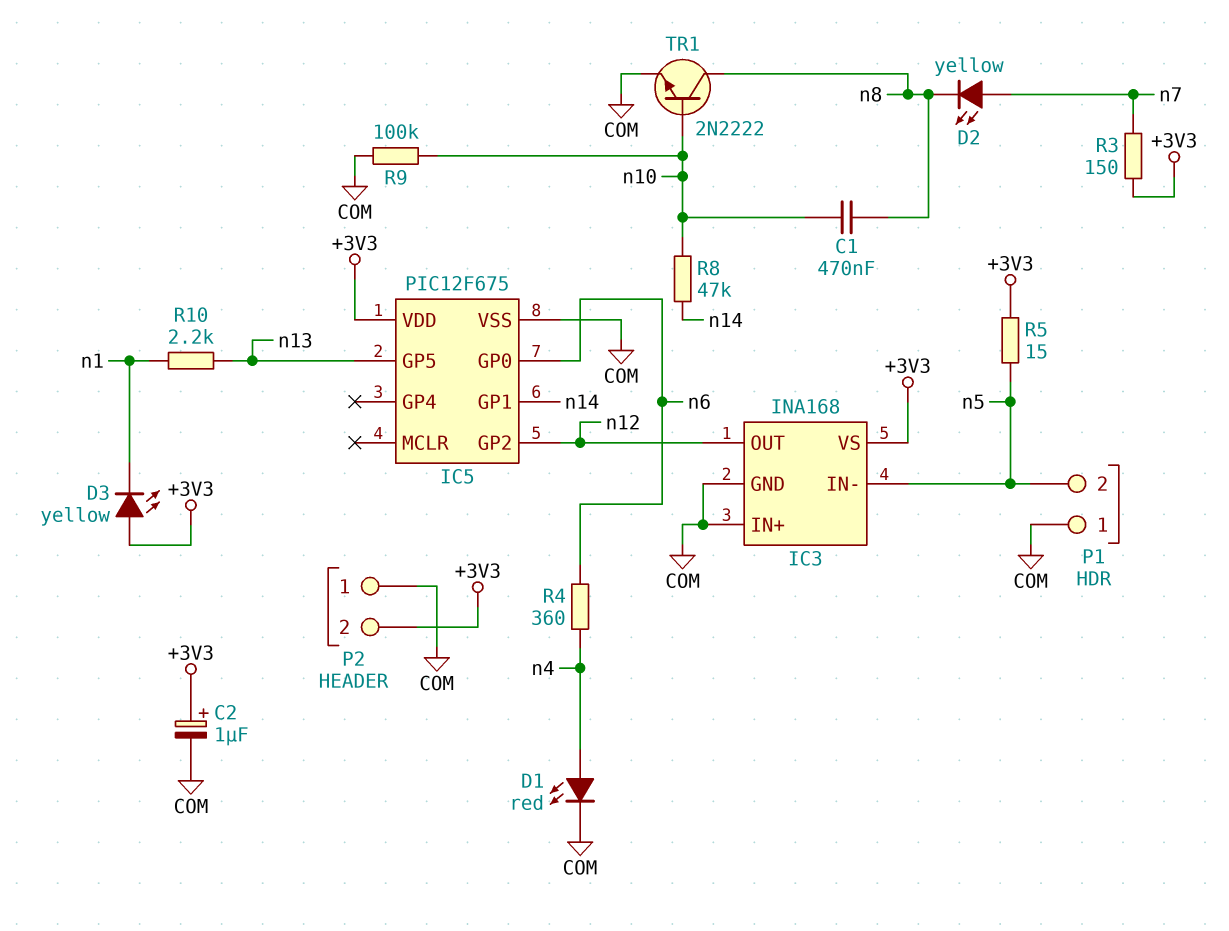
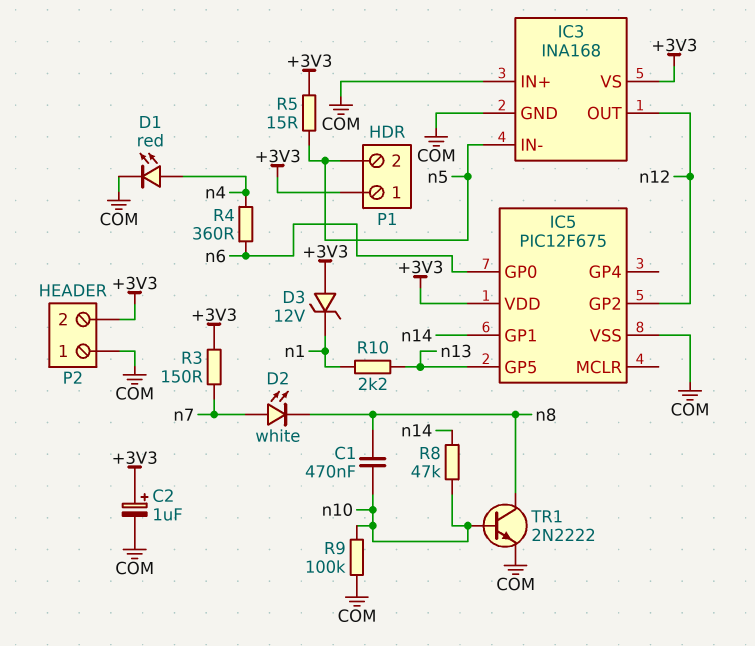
D2: LED yellow (A n7, K n8) -> LED white (A n7, K n8)
D3: LED yellow (A +3V3, K n1) -> zener 12V (A +3V3, K n1)
P1 pin 1: COM -> +3V3

